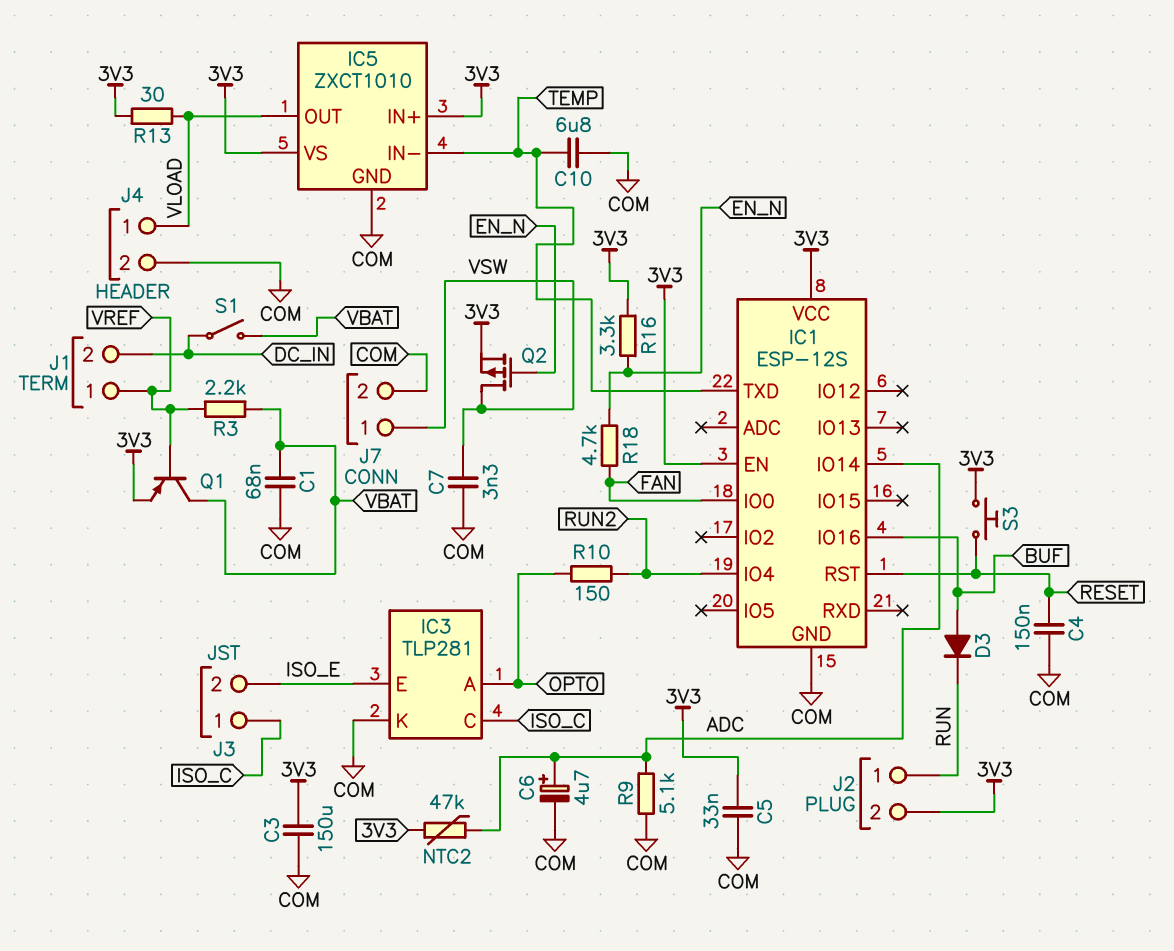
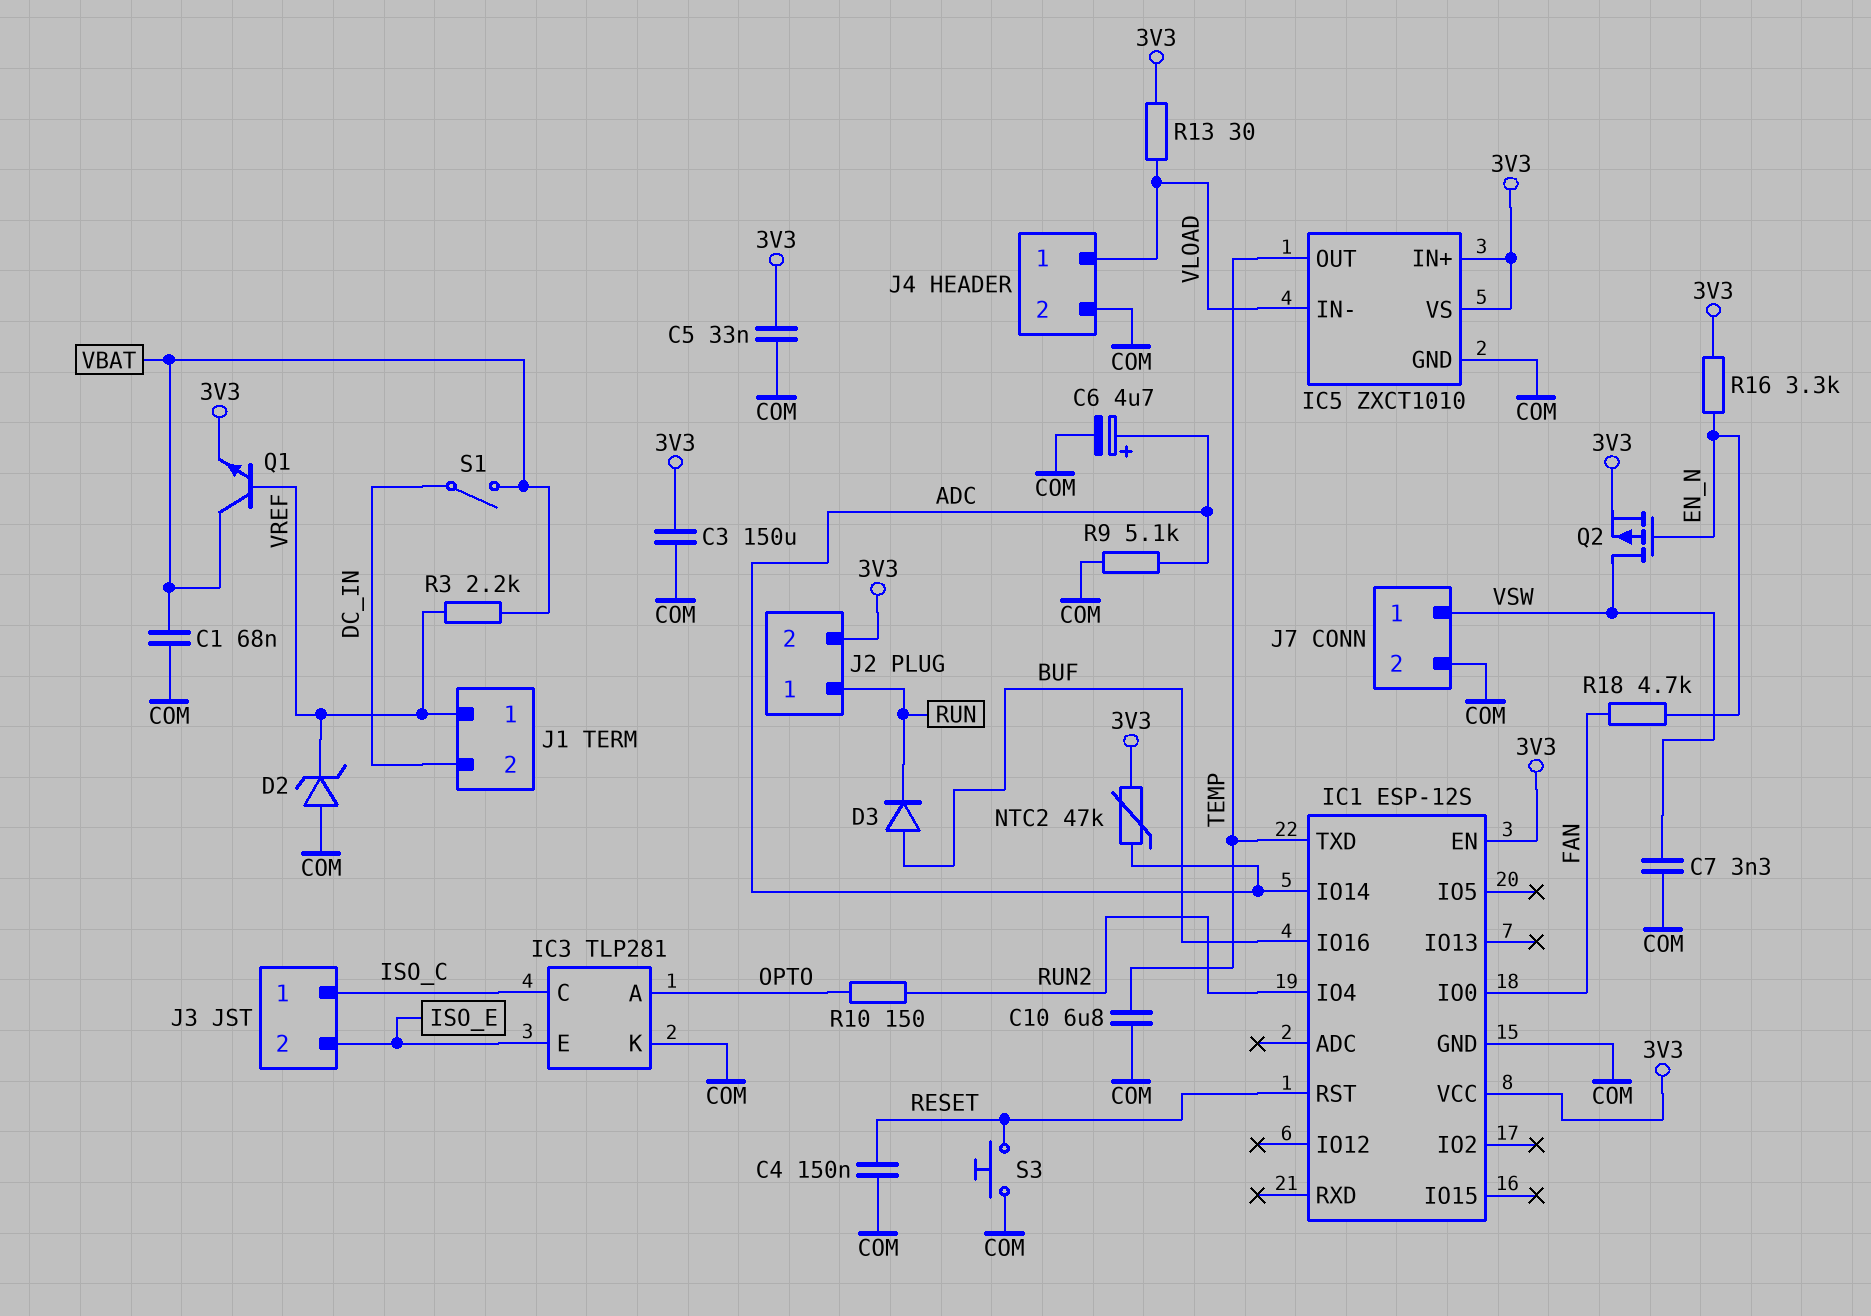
D2: none -> zener (A COM, K VREF)
IC5 pin IN-: TEMP -> VLOAD
IC5 pin OUT: VLOAD -> TEMP
Q1: PNP (B VREF, C VBAT, E 3V3) -> NPN (B VREF, C VBAT, E 3V3)
S3: button (3V3, RESET) -> button (COM, RESET)

